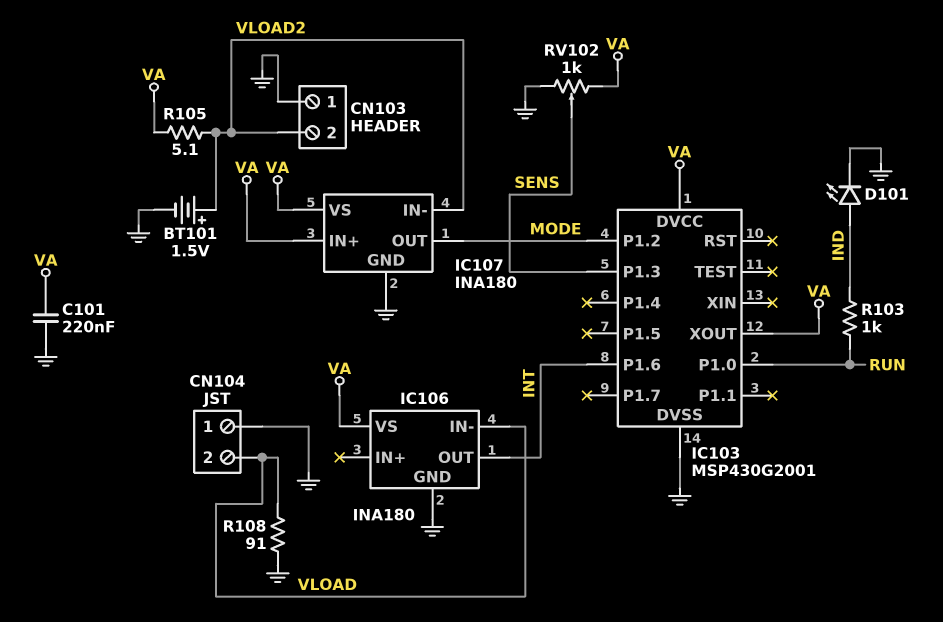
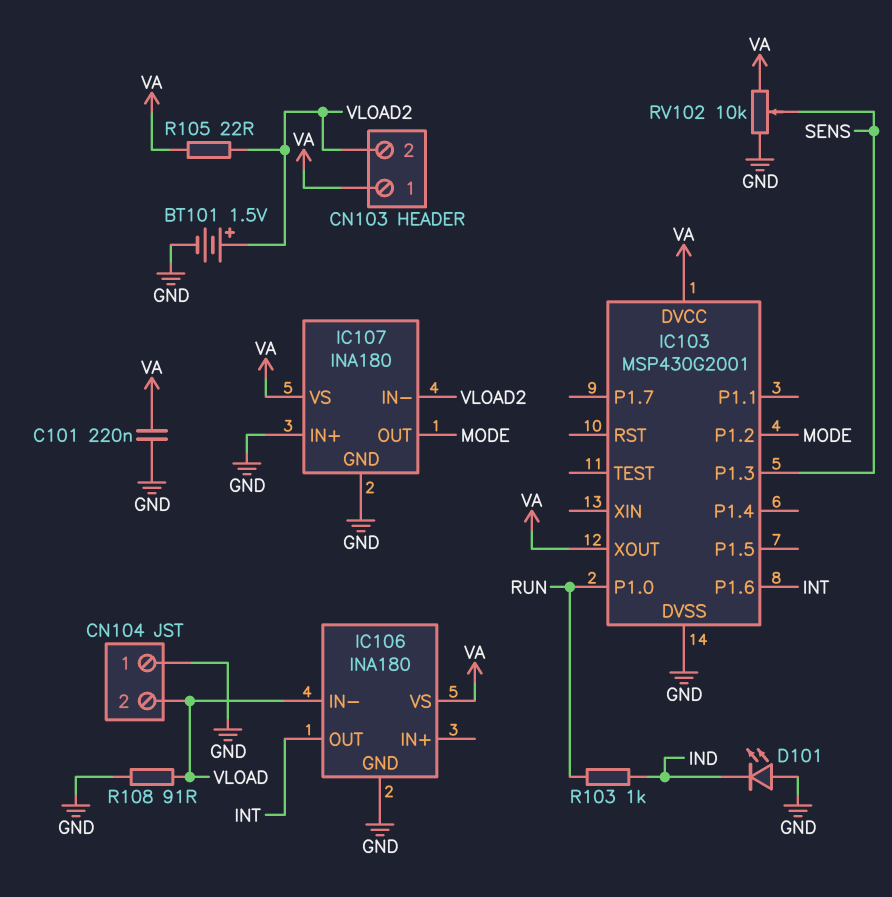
CN103 pin 1: GND -> VA
D101: LED (A IND, K GND) -> LED (A GND, K IND)
IC107 pin IN+: VA -> GND
R105: 5.1 (VA, VLOAD2) -> 22 (VA, VLOAD2)
RV102: 1k (GND, VA, wiper SENS) -> 10k (GND, VA, wiper SENS)

